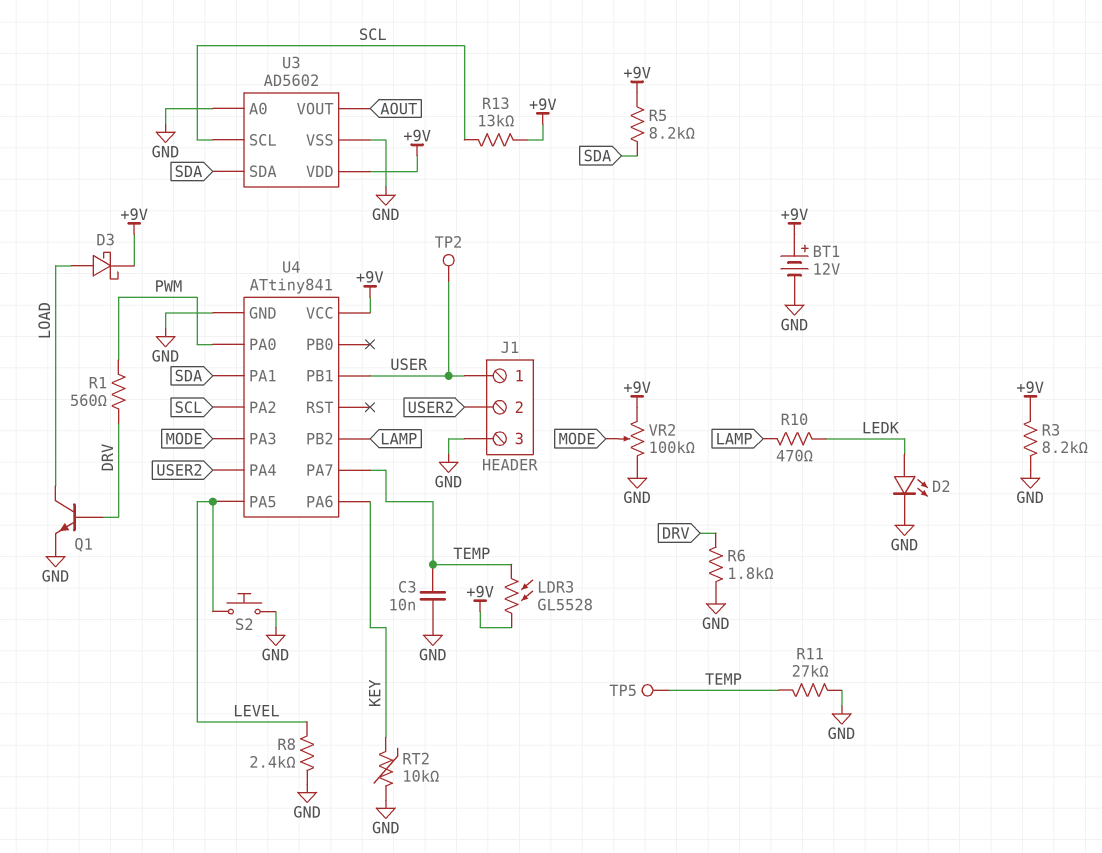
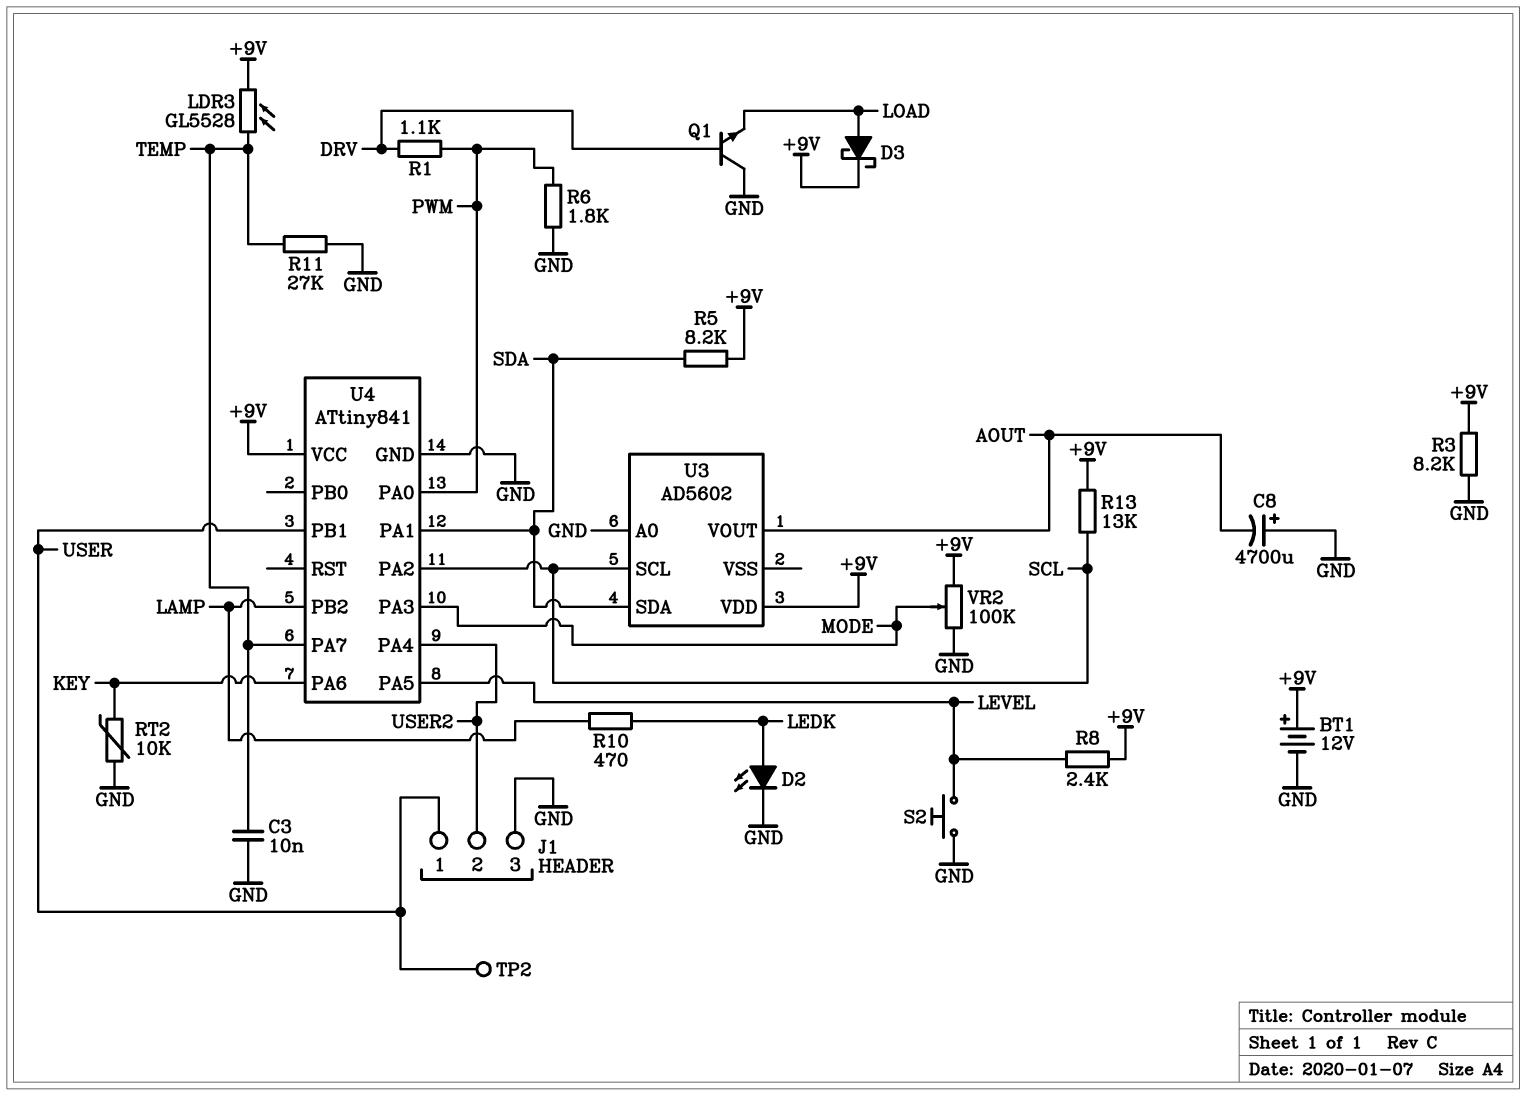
C8: none -> 4700uF (plus GND, minus AOUT)
Q1: NPN (B DRV, C LOAD, E GND) -> NPN (B DRV, C GND, E LOAD)
R1: 560 (DRV, PWM) -> 1.1k (DRV, PWM)
R6: 1.8k (DRV, GND) -> 1.8k (GND, PWM)
R8: 2.4k (GND, LEVEL) -> 2.4k (+9V, LEVEL)
TP5: test point (TEMP) -> none
U3 pin VSS: GND -> none

